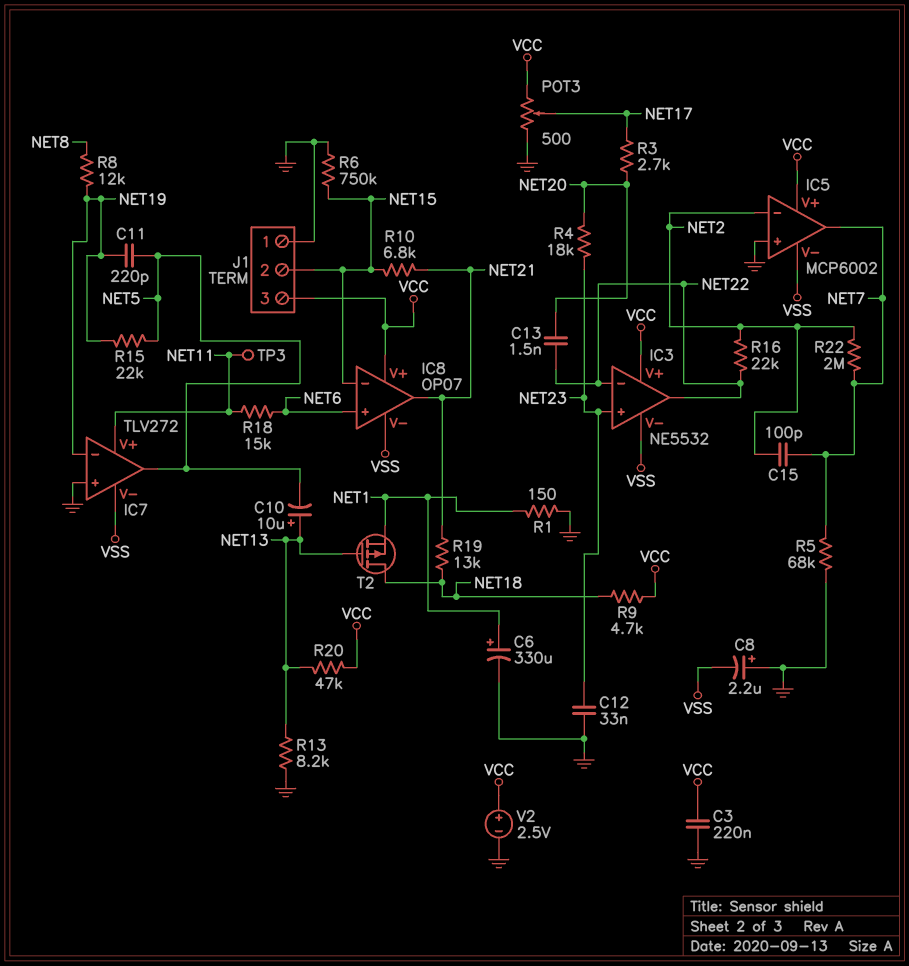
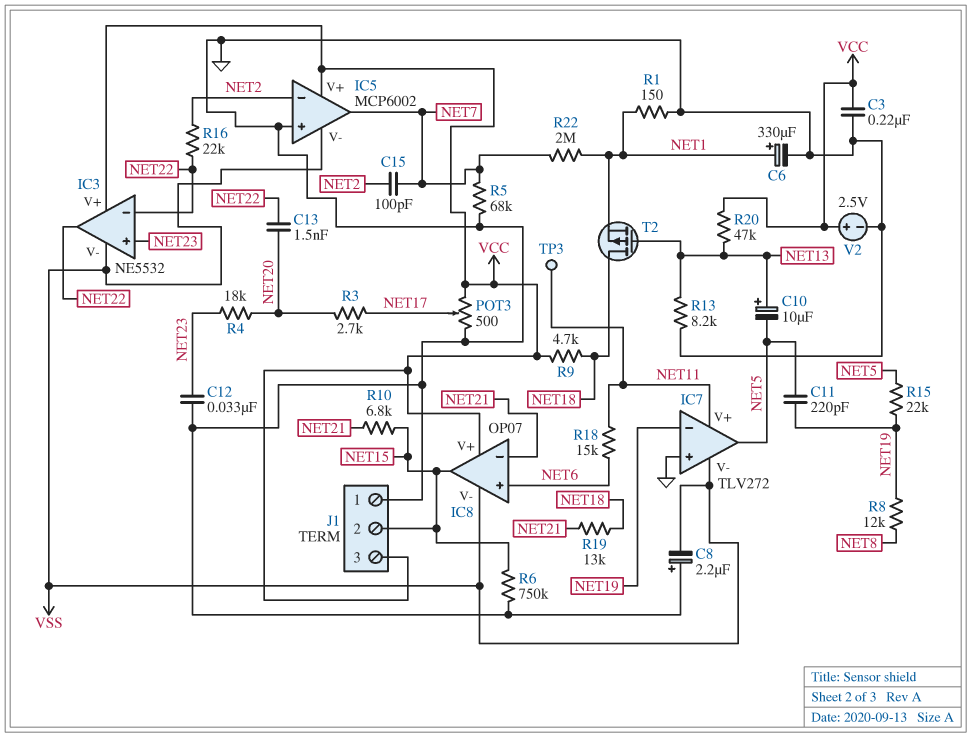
IC8 pin in-: NET15 -> NET21
IC8 pin out: NET21 -> NET15
R22: 2M (NET2, NET7) -> 2M (NET1, NET7)

